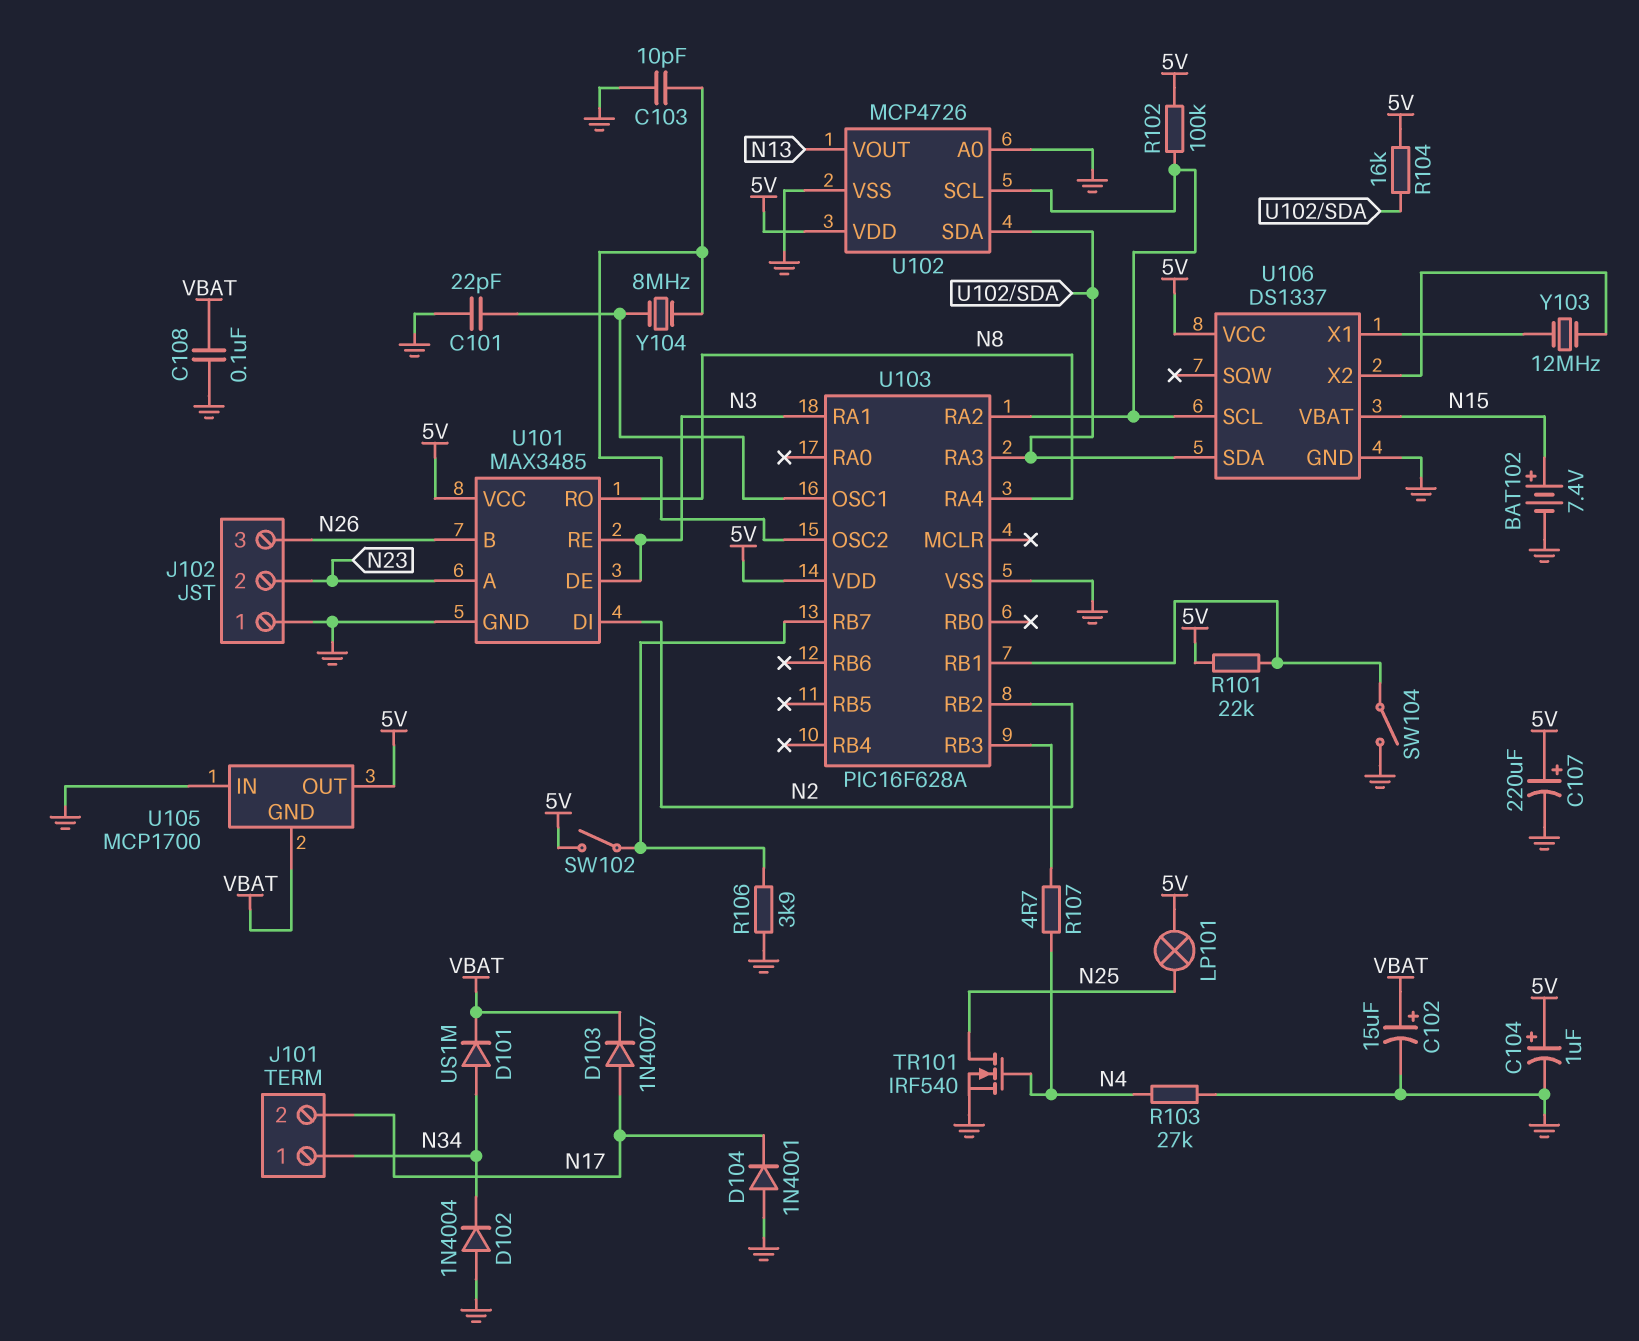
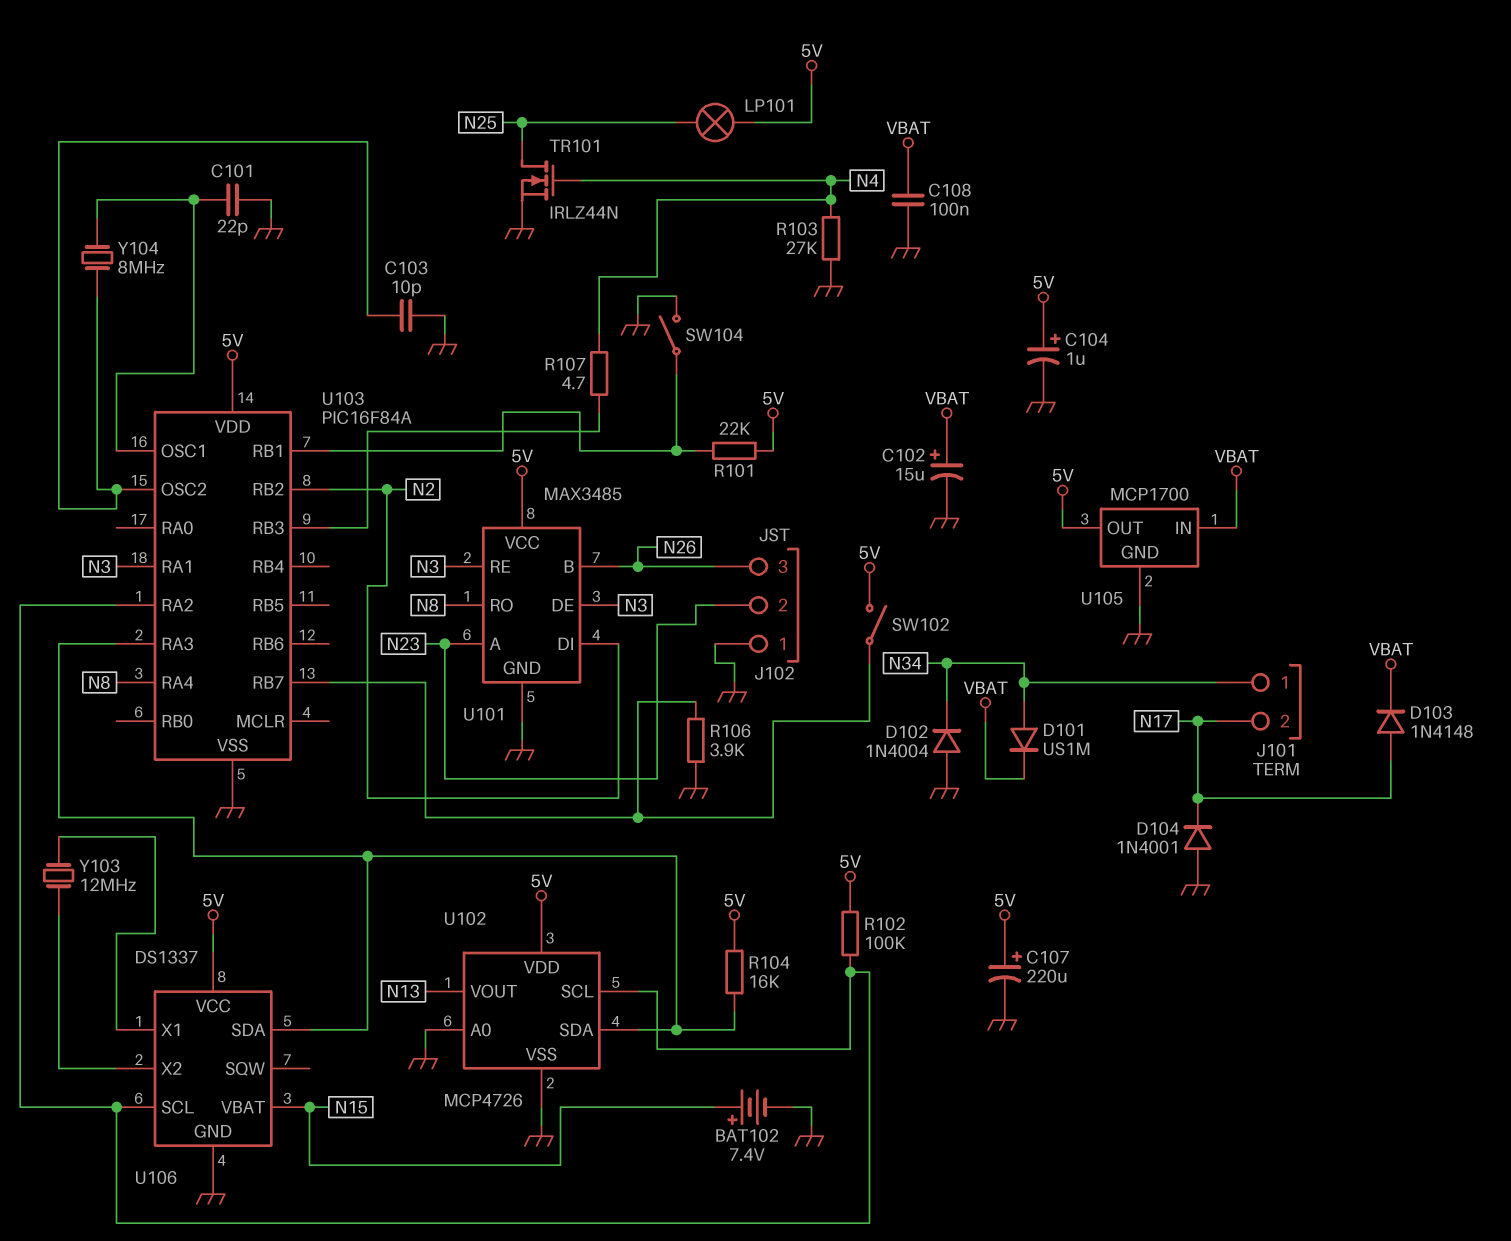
D103: diode 1N4007 (A N17, K VBAT) -> diode 1N4148 (A N17, K VBAT)
TR101: NMOS IRF540 (G N4, D N25, S GND) -> NMOS IRLZ44N (G N4, D N25, S GND)
U103: PIC16F628A -> PIC16F84A
U105 pin GND: VBAT -> GND
U105 pin IN: GND -> VBAT

